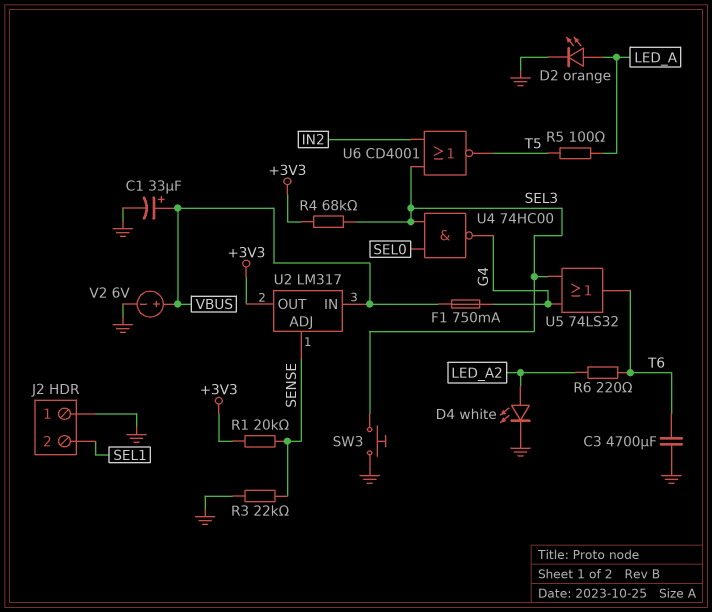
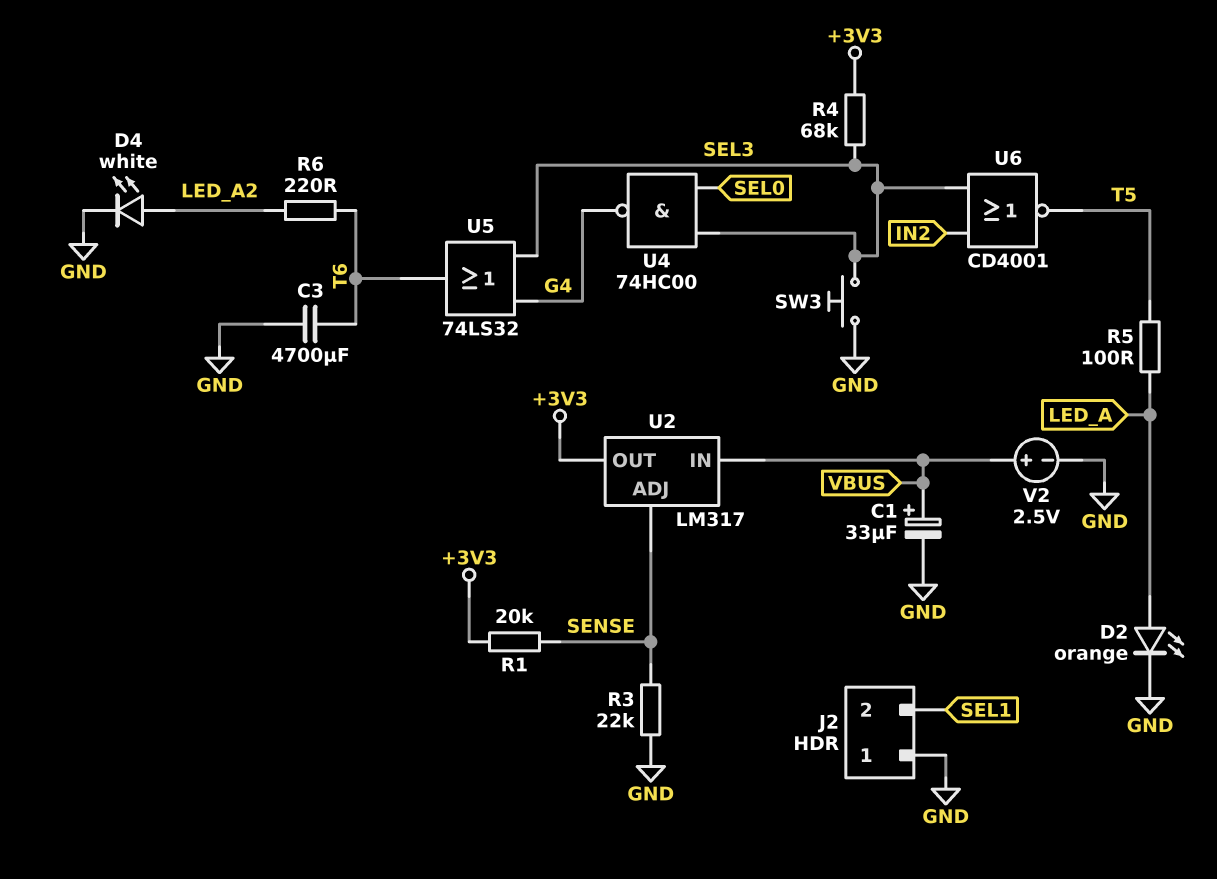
F1: 750mA (G4, VBUS) -> none
V2: 6V (plus VBUS, minus GND) -> 2.5V (plus VBUS, minus GND)

